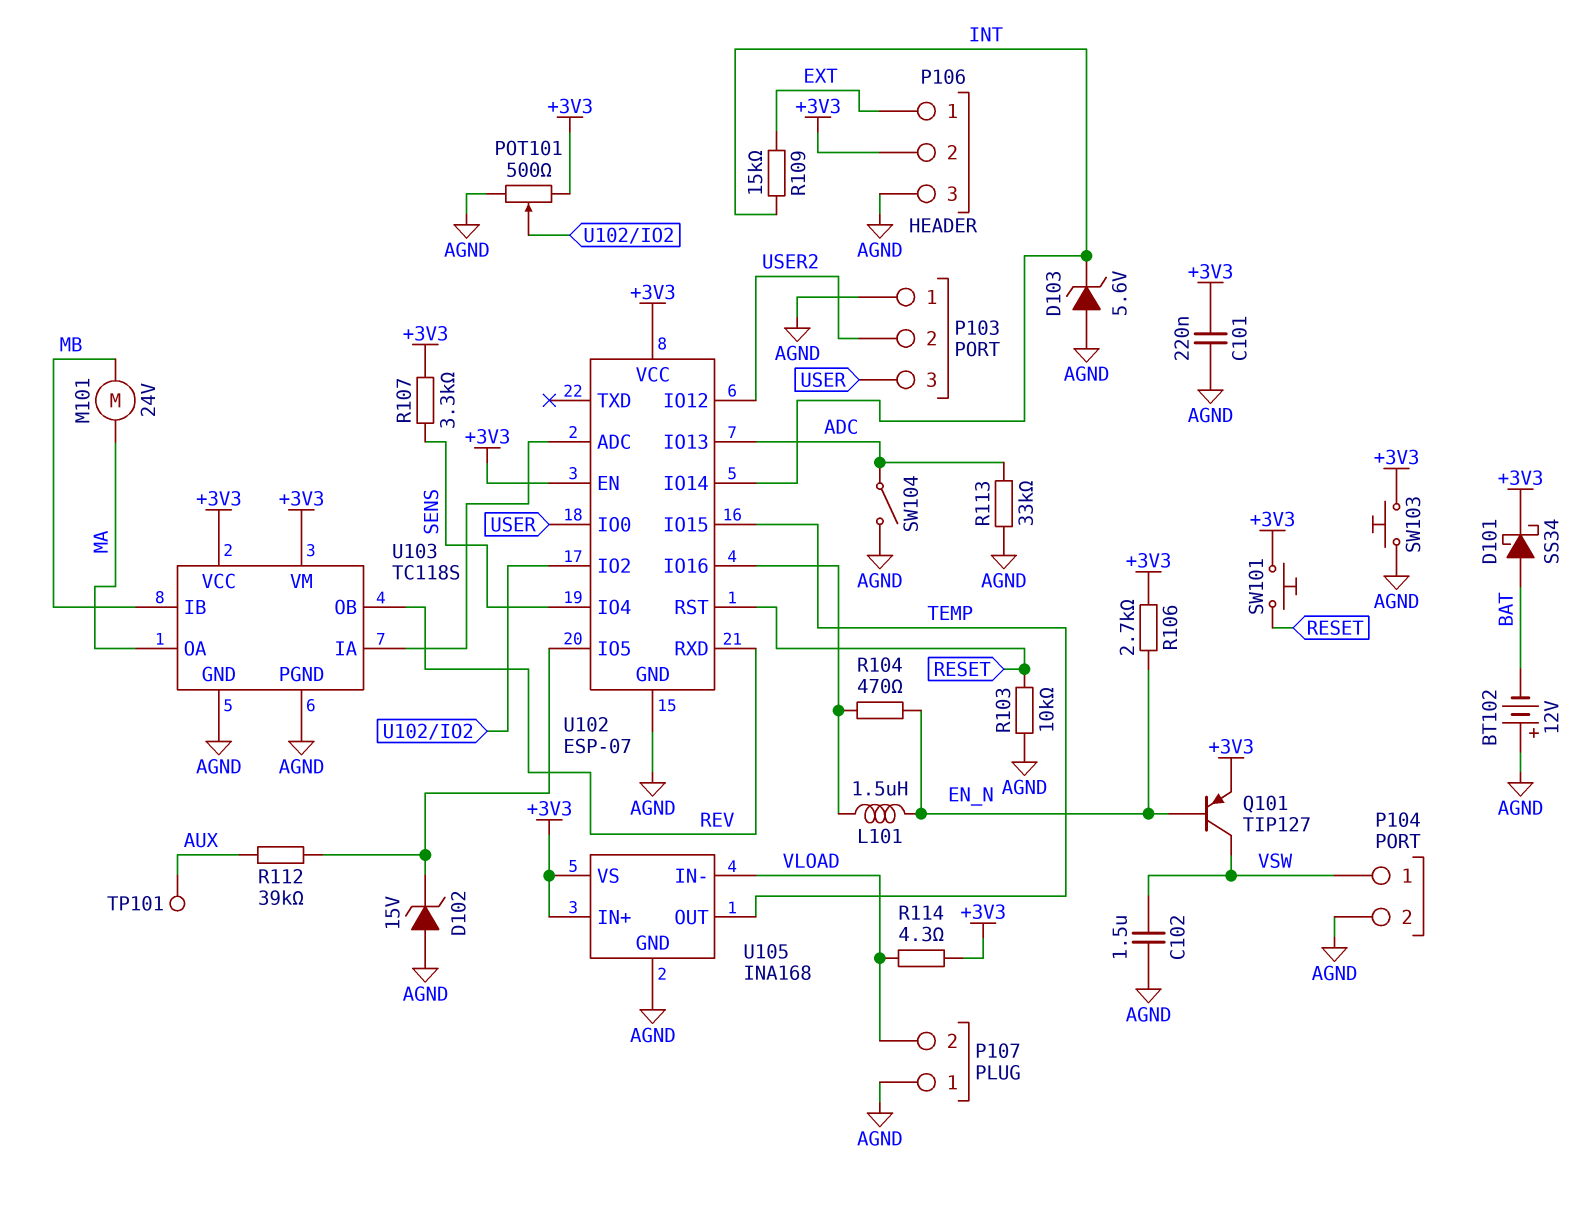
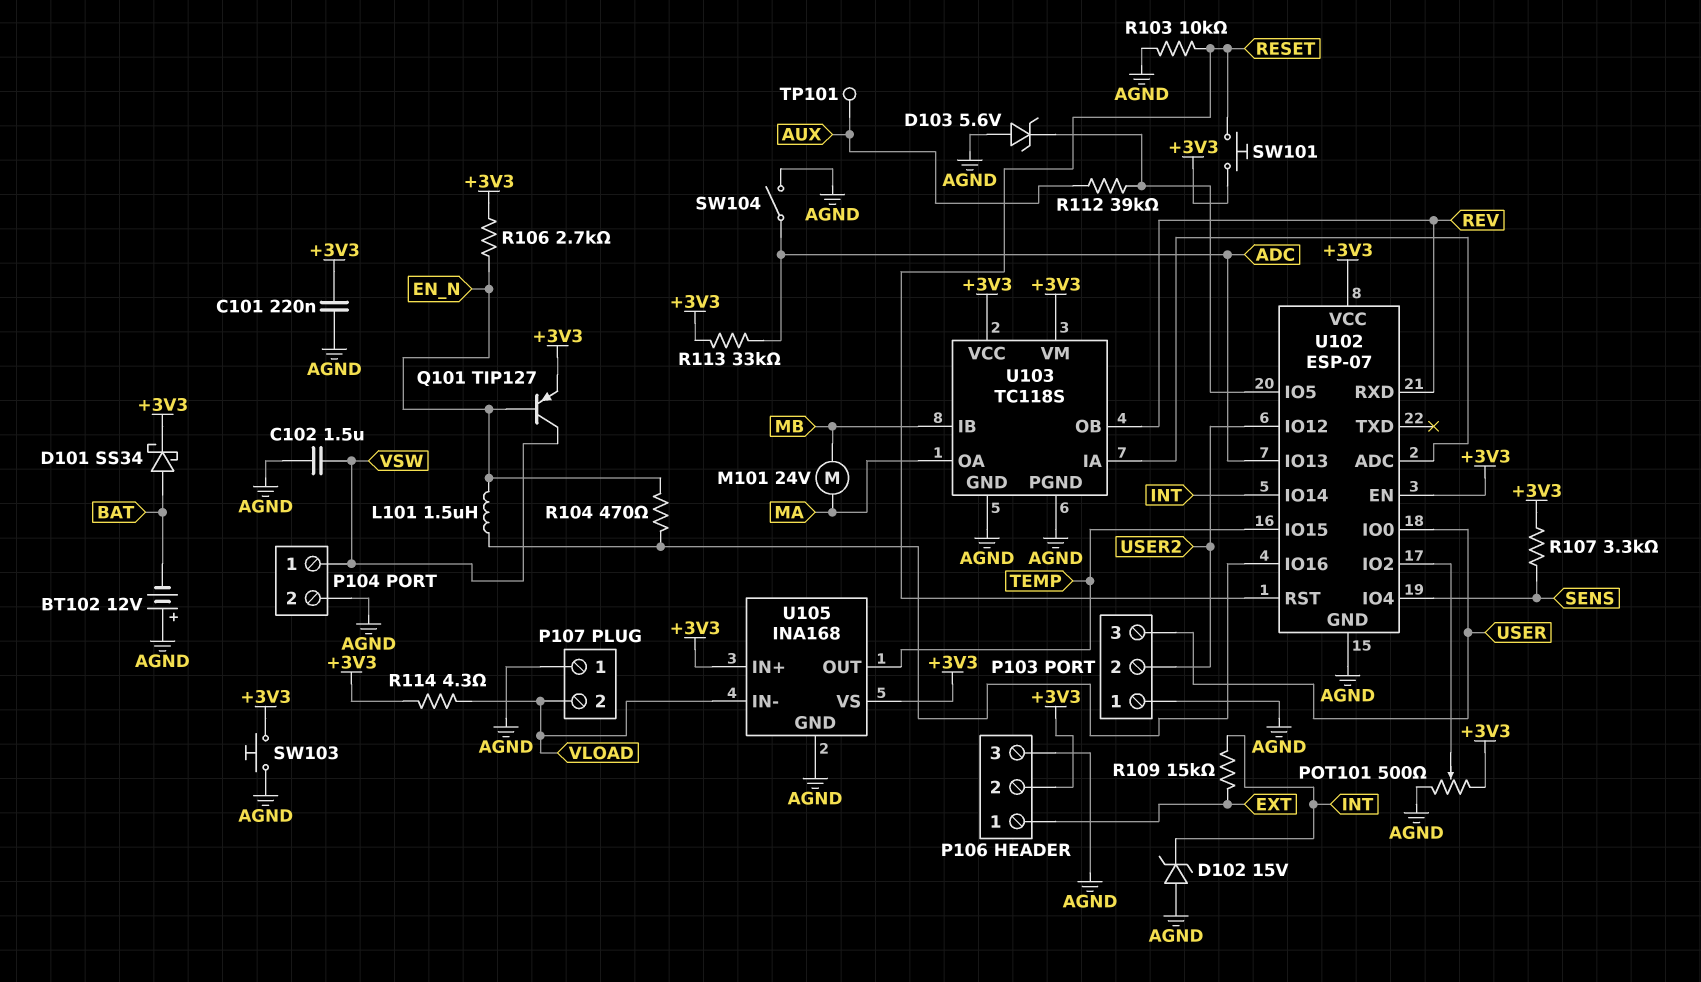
D102: zener 15V (A AGND, K U102/IO5) -> zener 15V (A AGND, K INT)
D103: zener 5.6V (A AGND, K INT) -> zener 5.6V (A AGND, K U102/IO5)
R113: 33k (ADC, AGND) -> 33k (+3V3, ADC)

